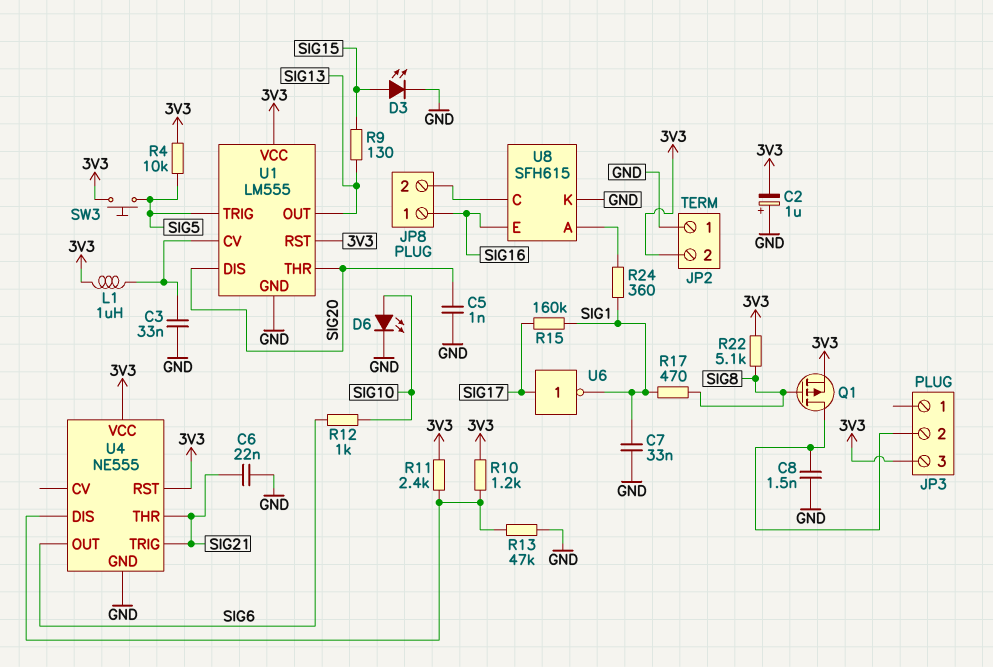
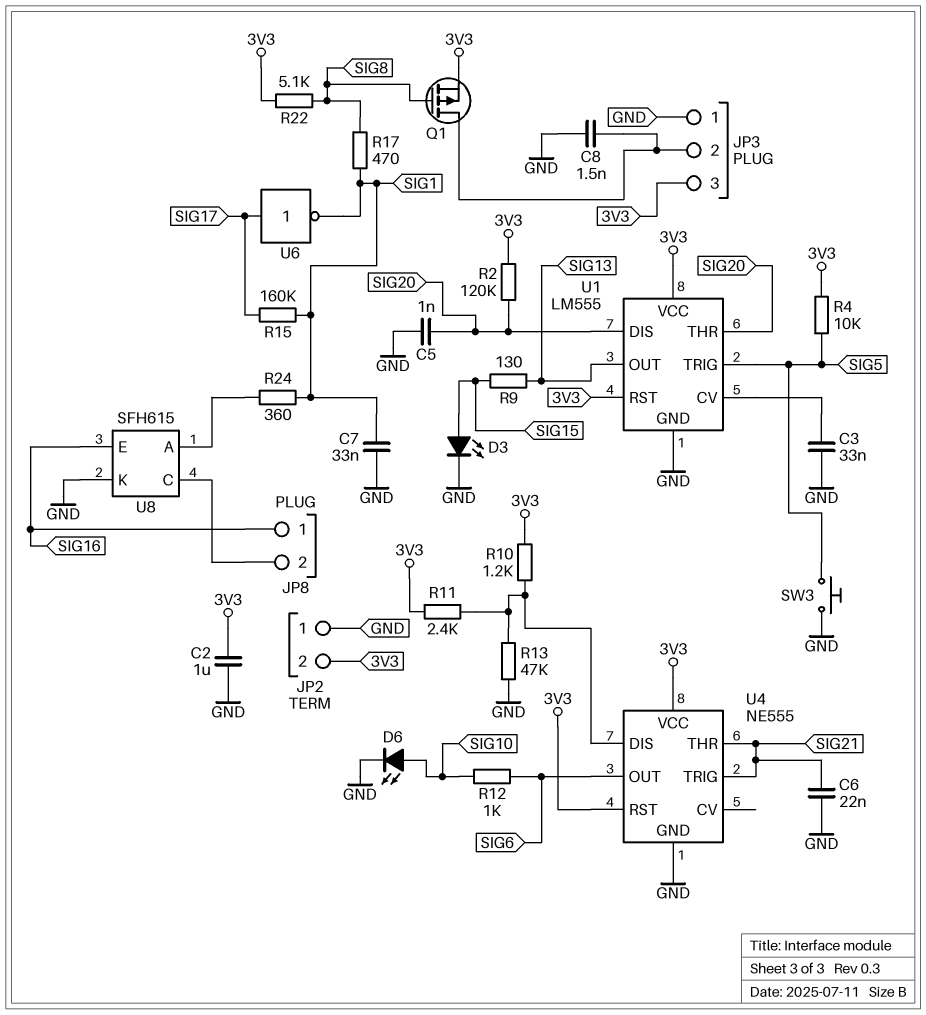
C2: 1uF (plus GND, minus 3V3) -> 1uF (3V3, GND)
JP3 pin 1: none -> GND
L1: 1uH (3V3, U1/CV) -> none
R2: none -> 120k (3V3, SIG20)
SW3: button (3V3, SIG5) -> button (GND, SIG5)

